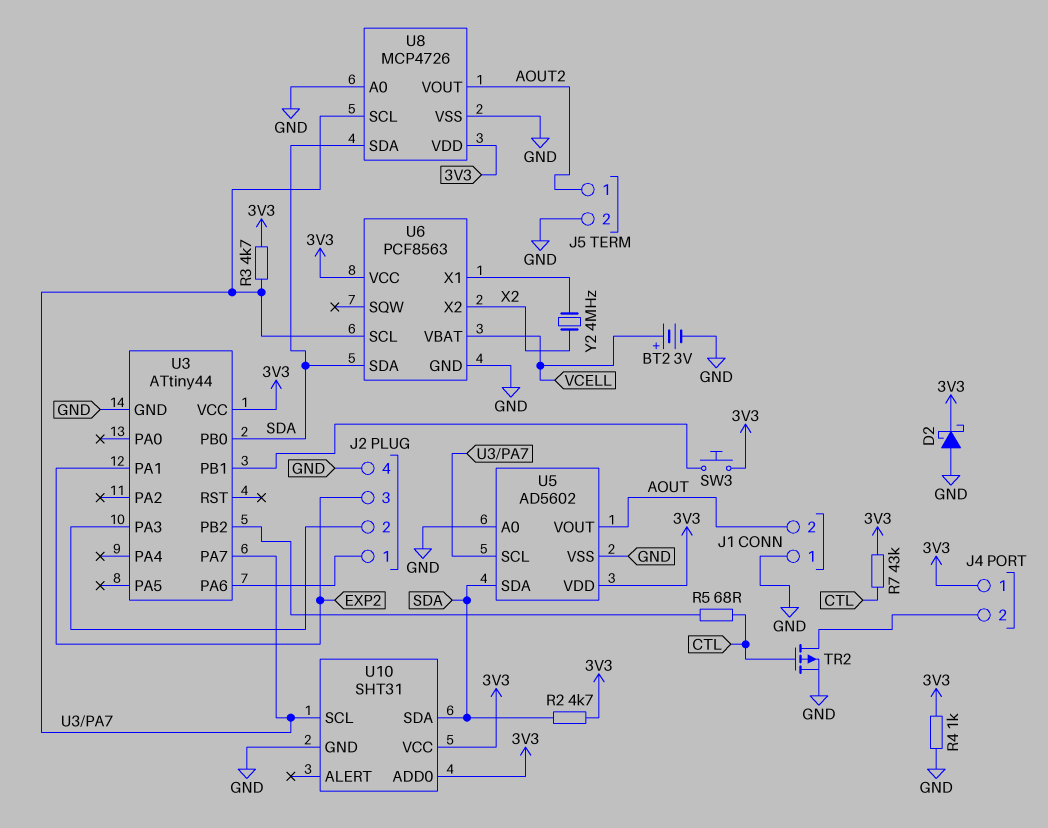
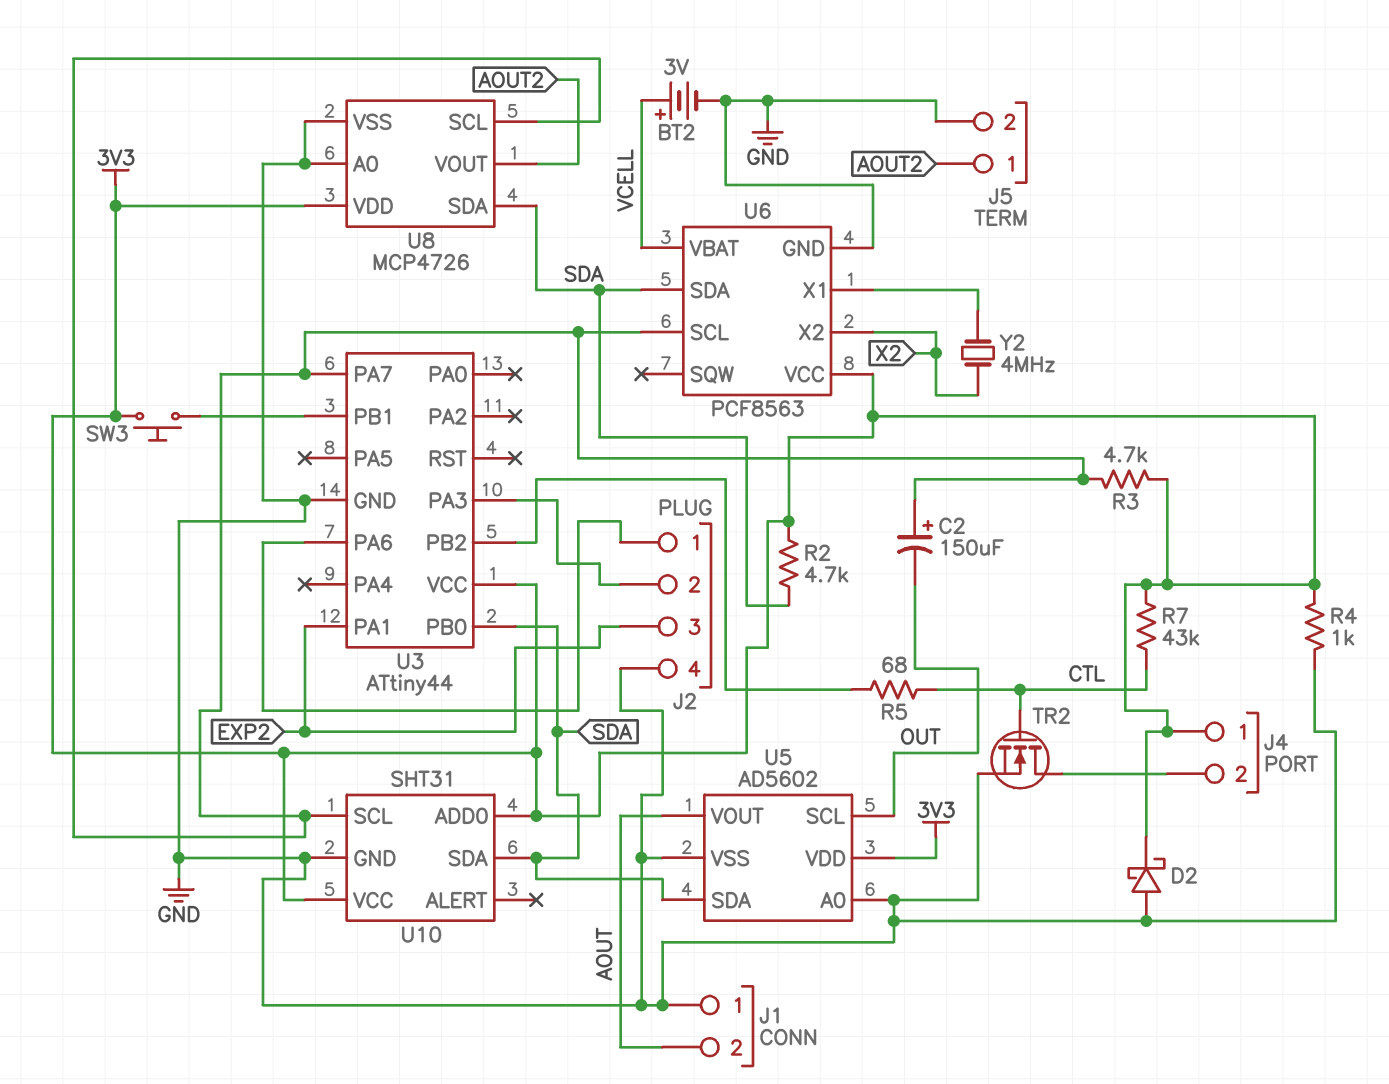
C2: none -> 150uF (plus U3/PA7, minus OUT)
TR2: PMOS (G CTL, D J4/2, S GND) -> NMOS (G CTL, D J4/2, S GND)
U5 pin SCL: U3/PA7 -> OUT

